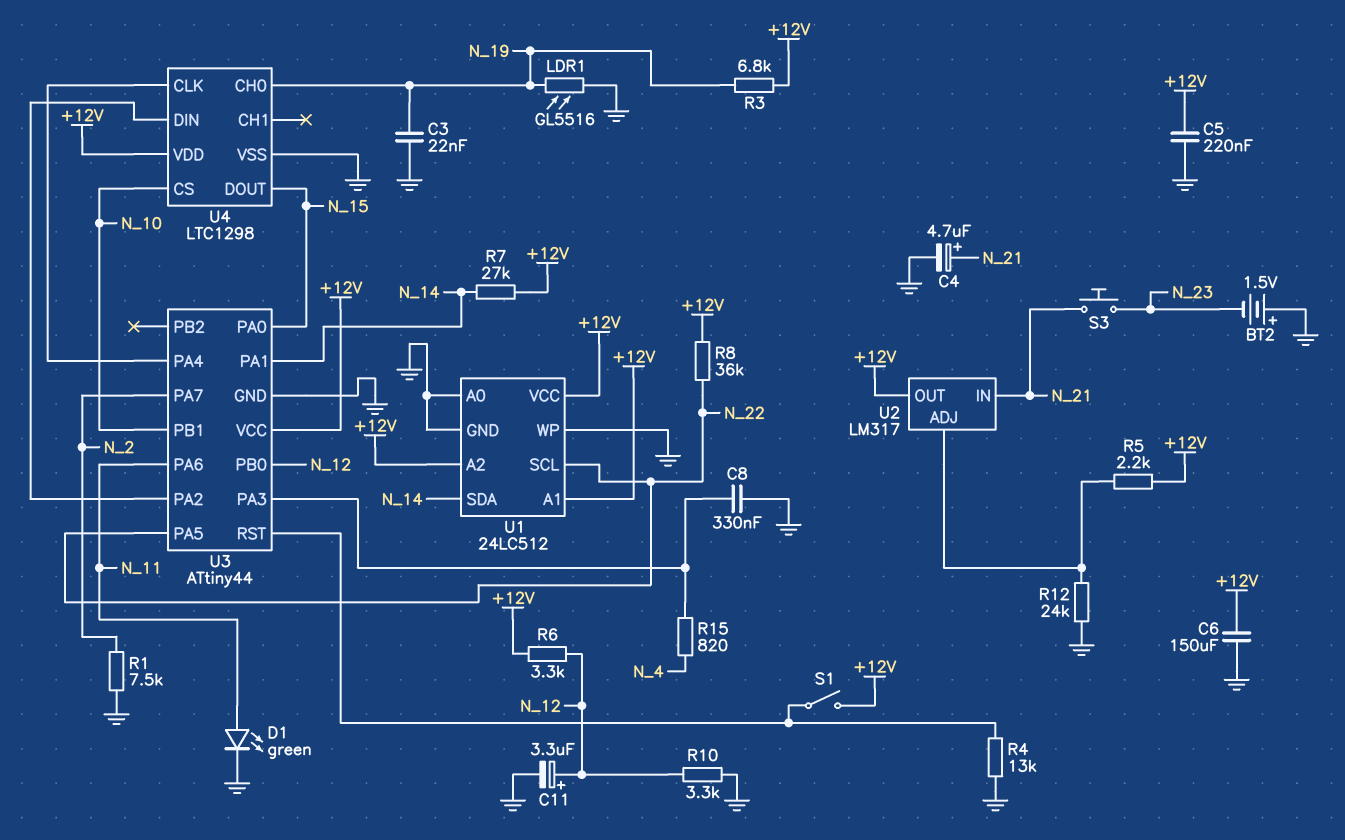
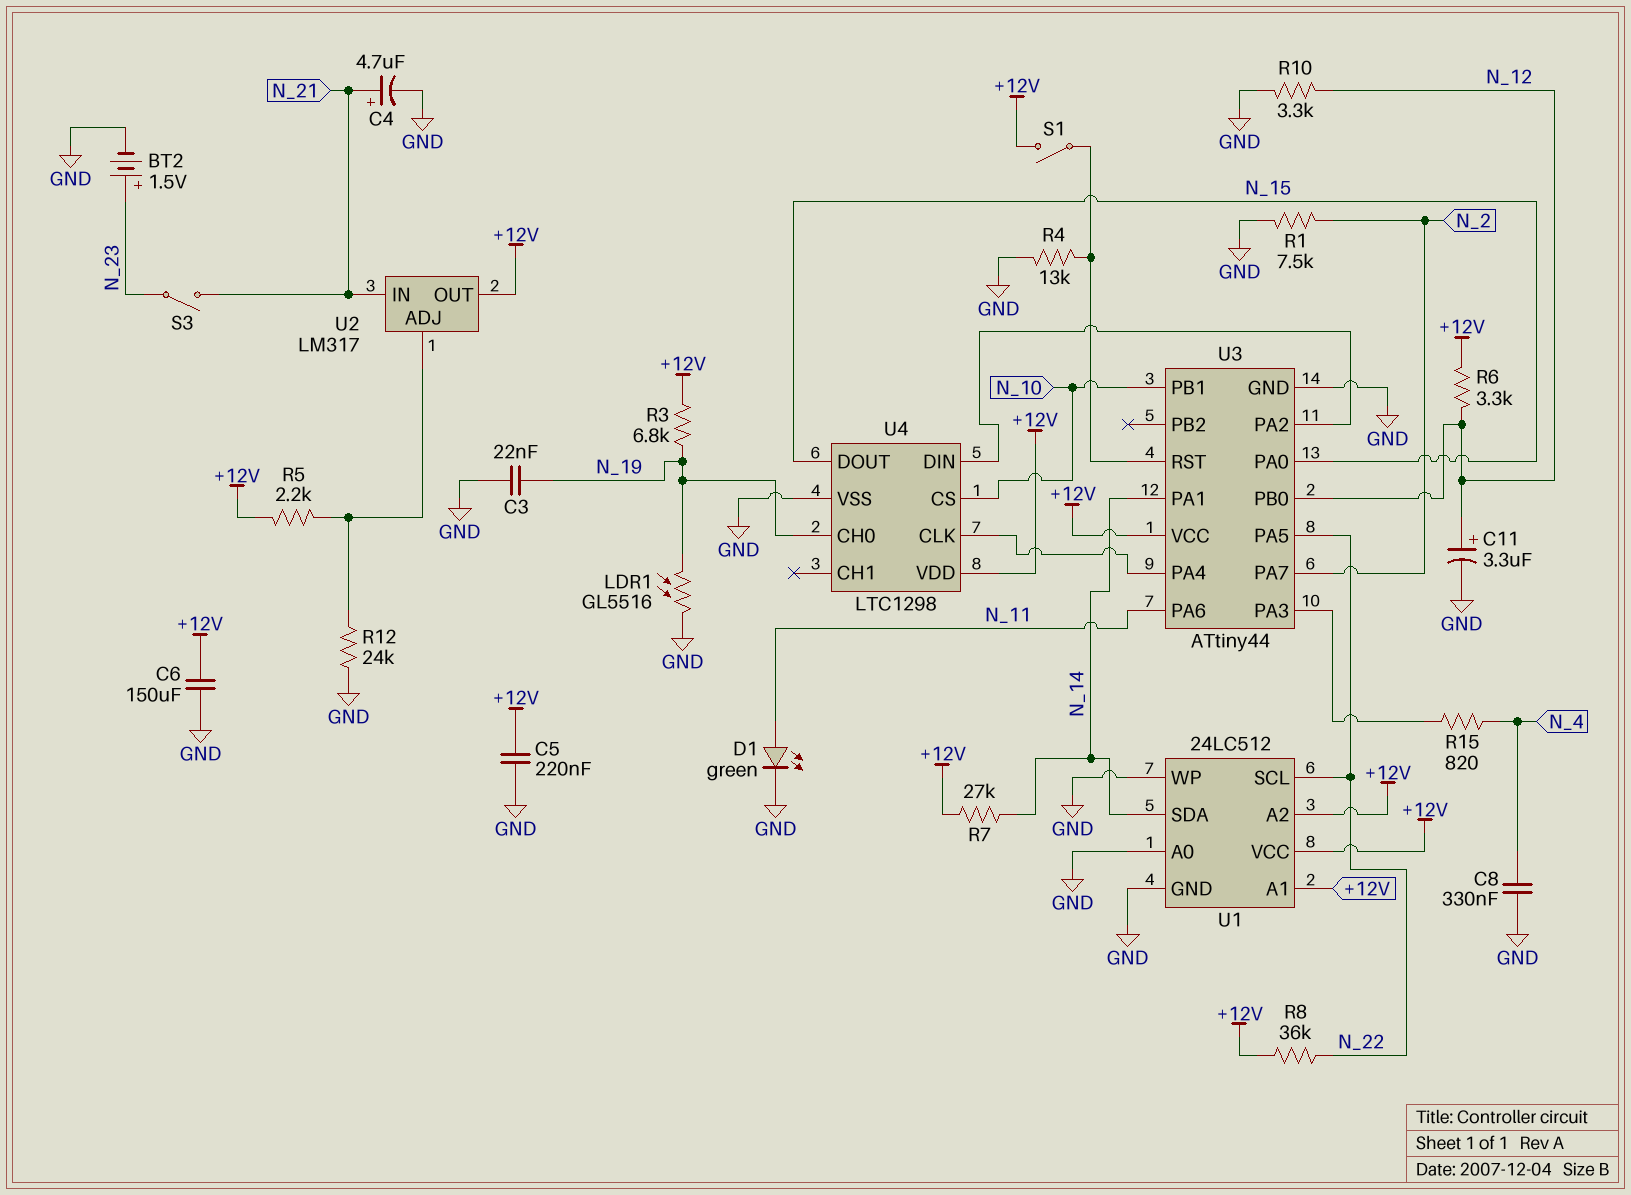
BT2: 1.5V (plus GND, minus N_23) -> 1.5V (plus N_23, minus GND)
C8: 330nF (GND, U3/PA3) -> 330nF (GND, N_4)
S3: button (N_21, N_23) -> switch (N_21, N_23)

